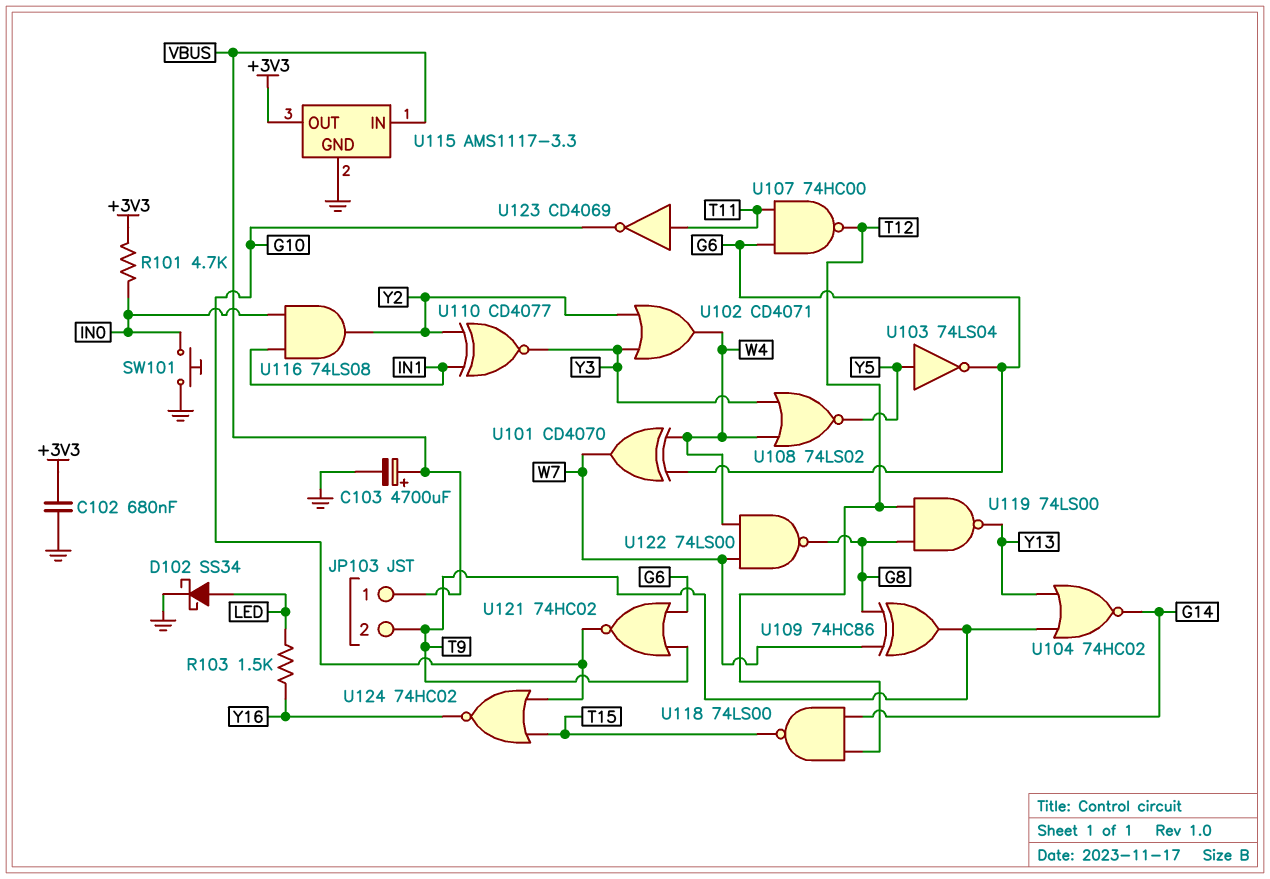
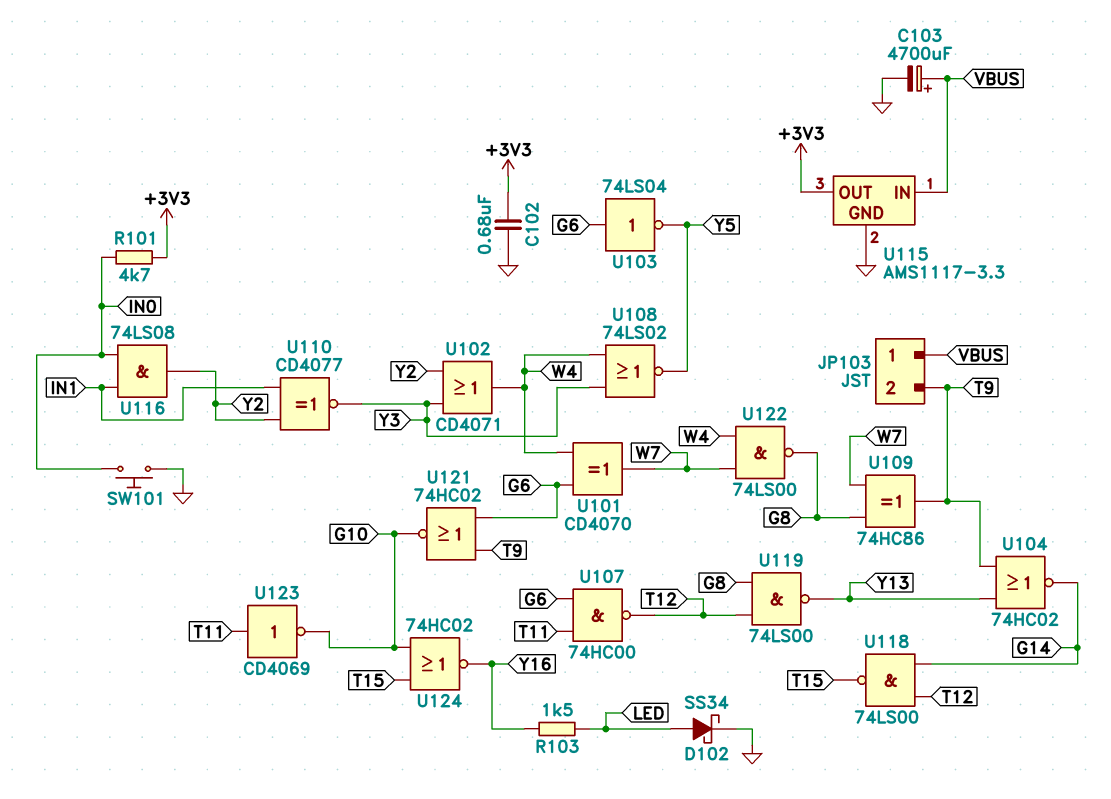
U103: NOT 74LS04 (in Y5, out G6) -> NOT 74LS04 (in G6, out Y5)

